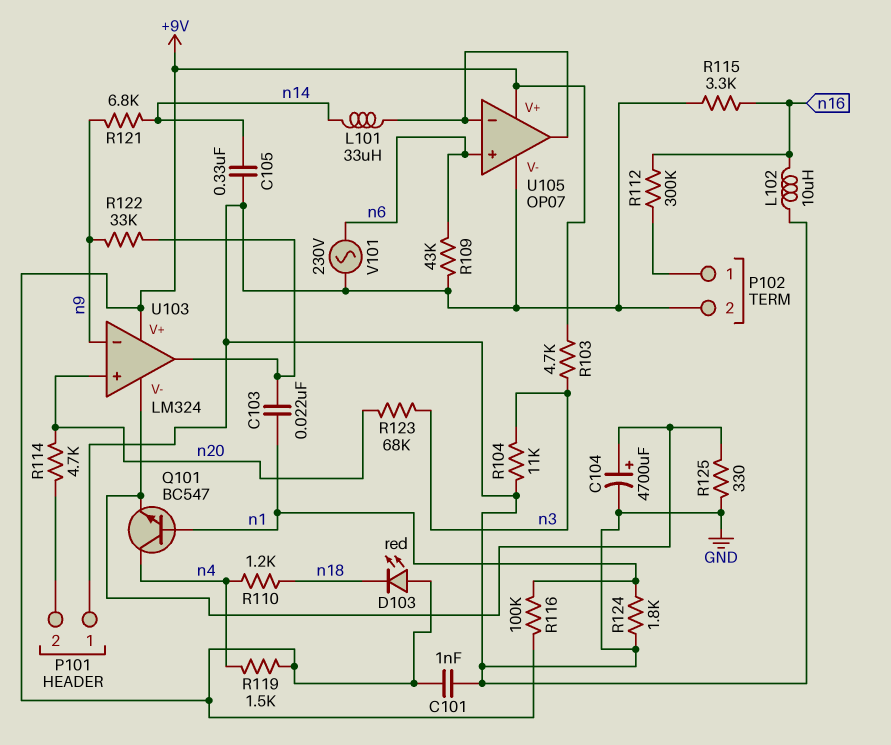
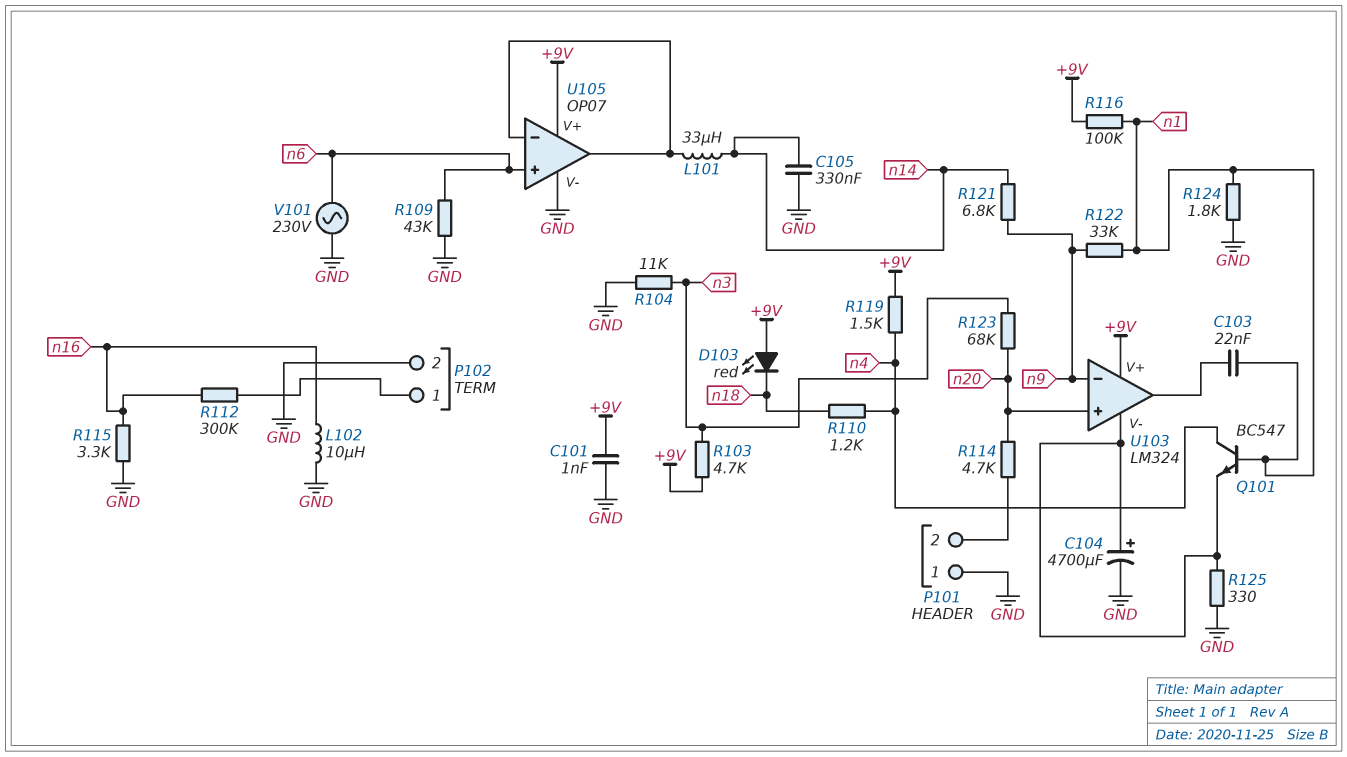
R122: 33k (U103/out, n9) -> 33k (n1, n9)

